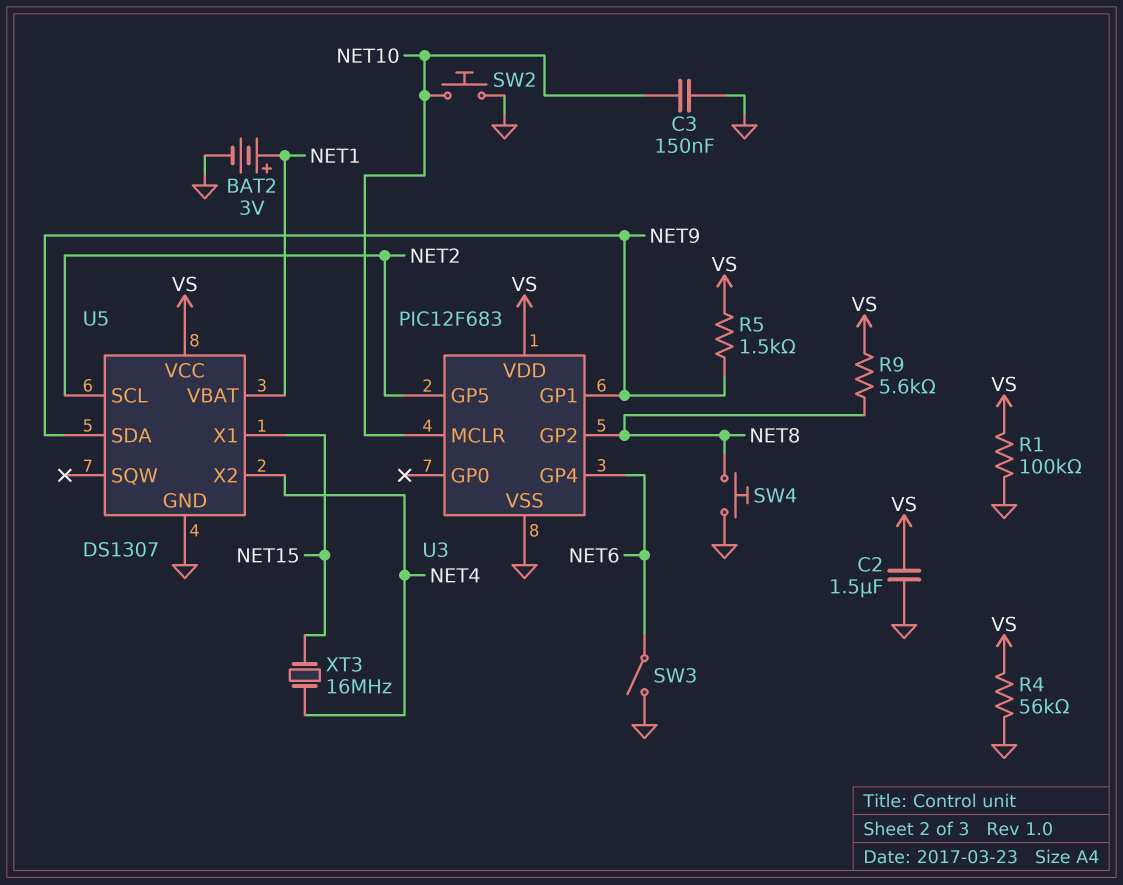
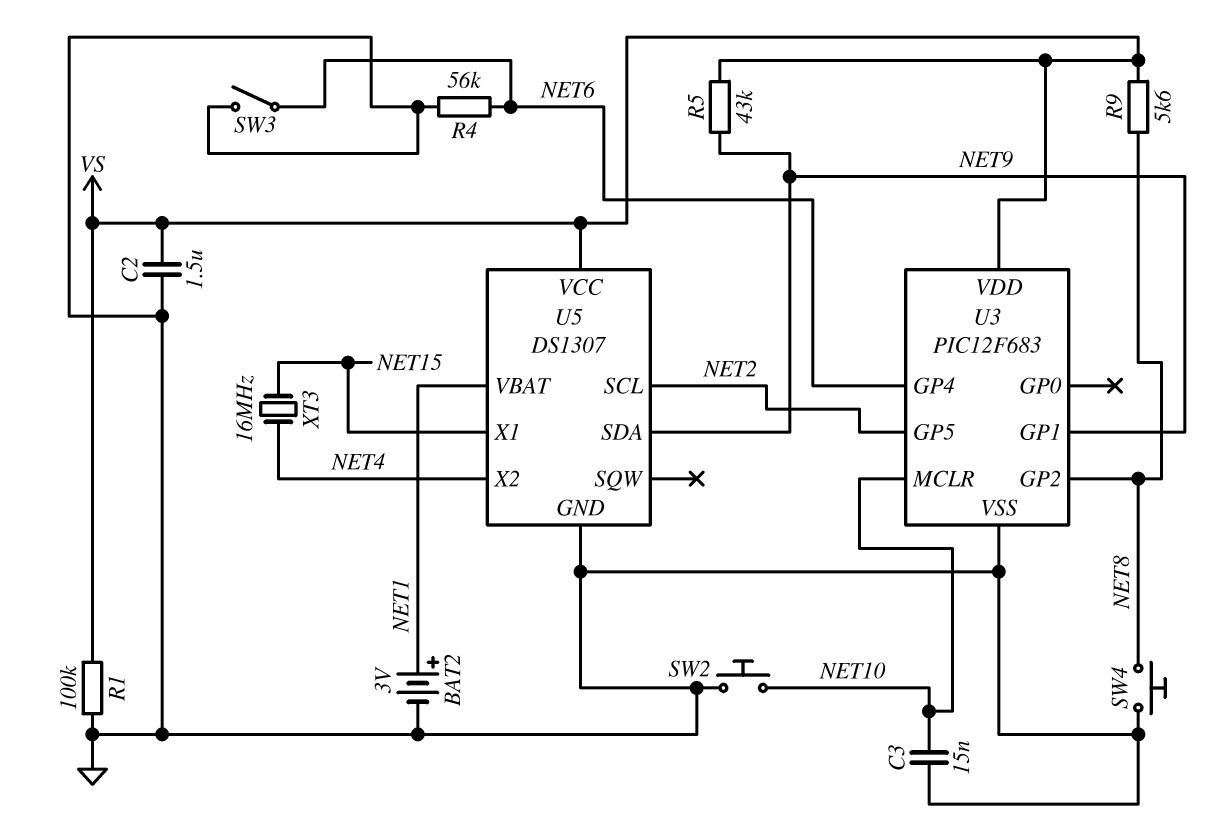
C3: 150nF (GND, NET10) -> 15nF (GND, NET10)
R4: 56k (GND, VS) -> 56k (GND, NET6)
R5: 1.5k (NET9, VS) -> 43k (NET9, VS)

